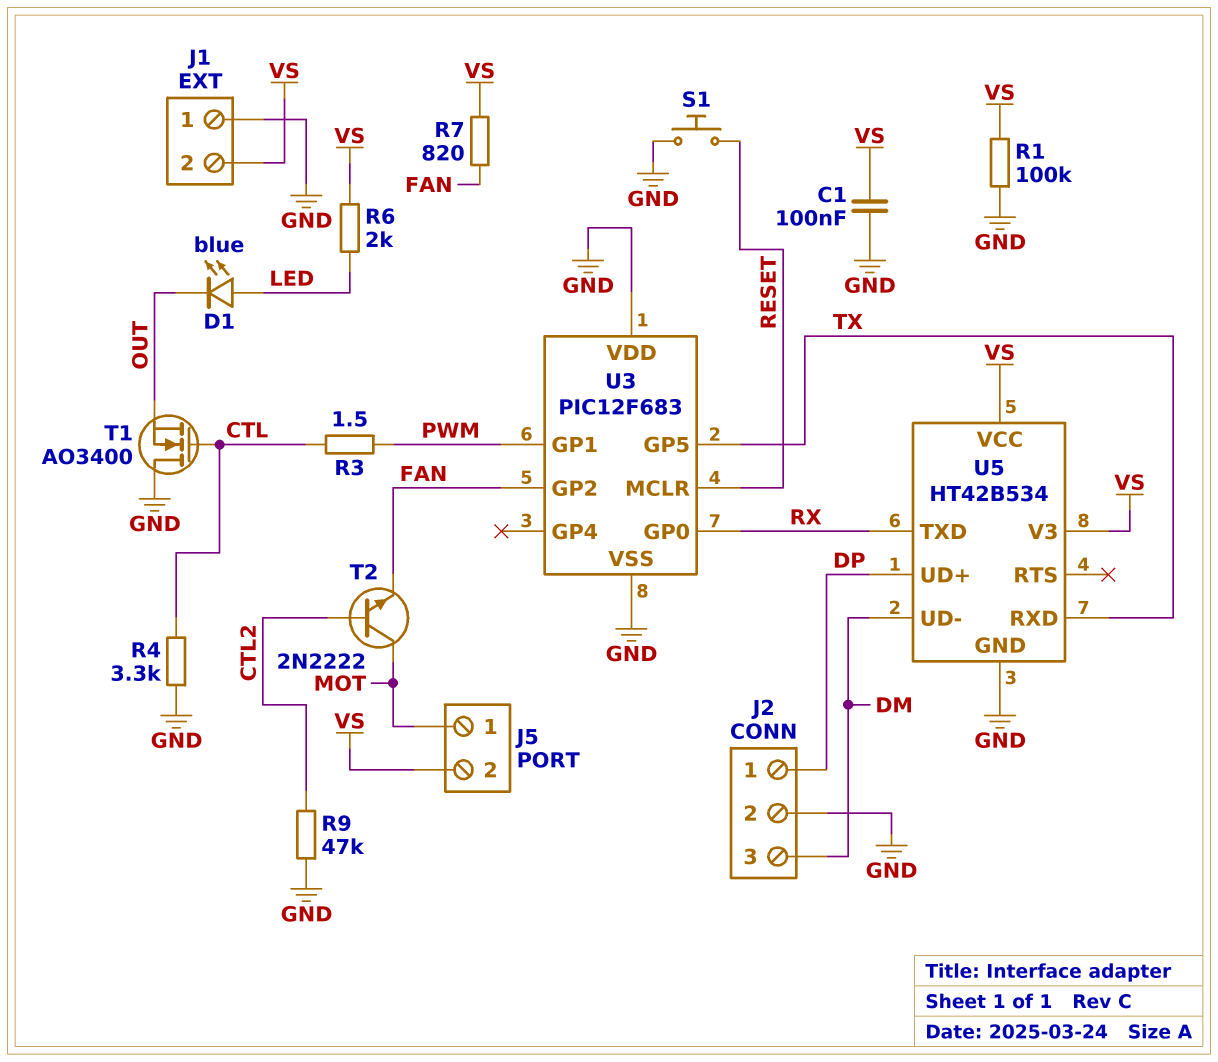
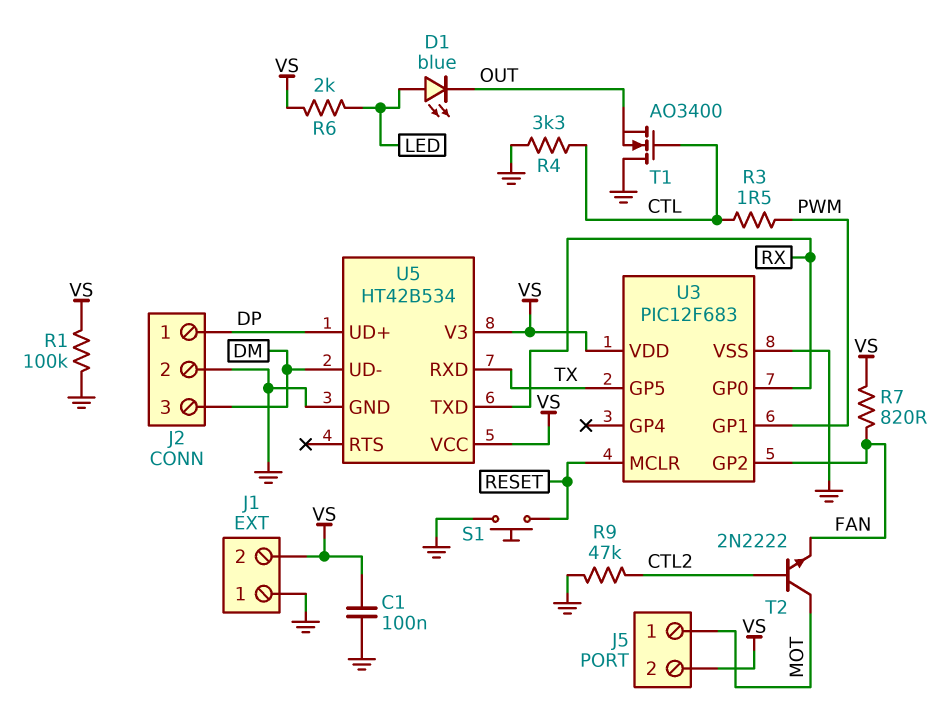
U3 pin VDD: GND -> VS

